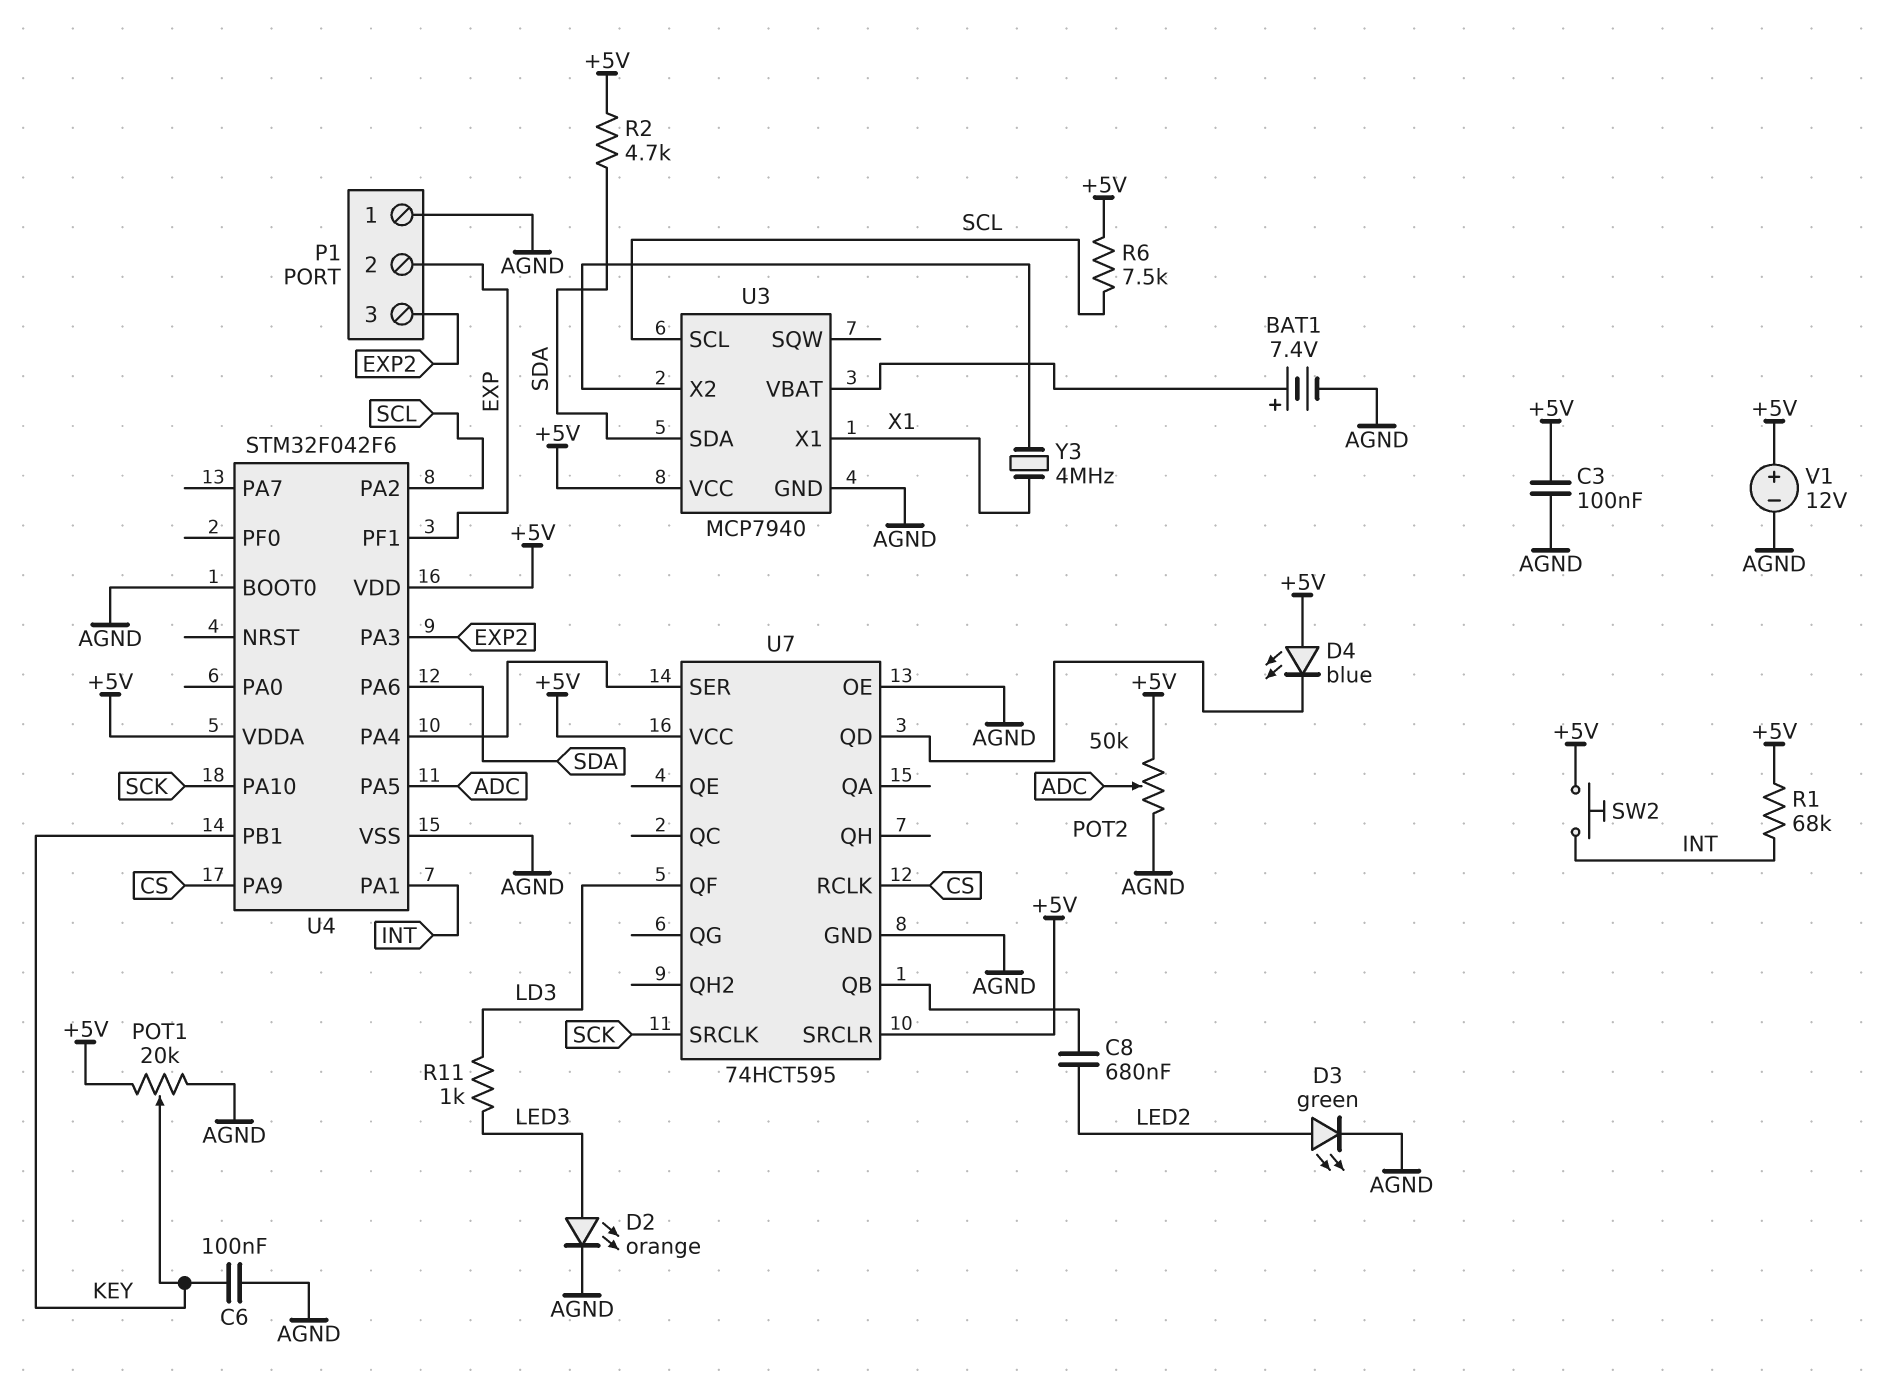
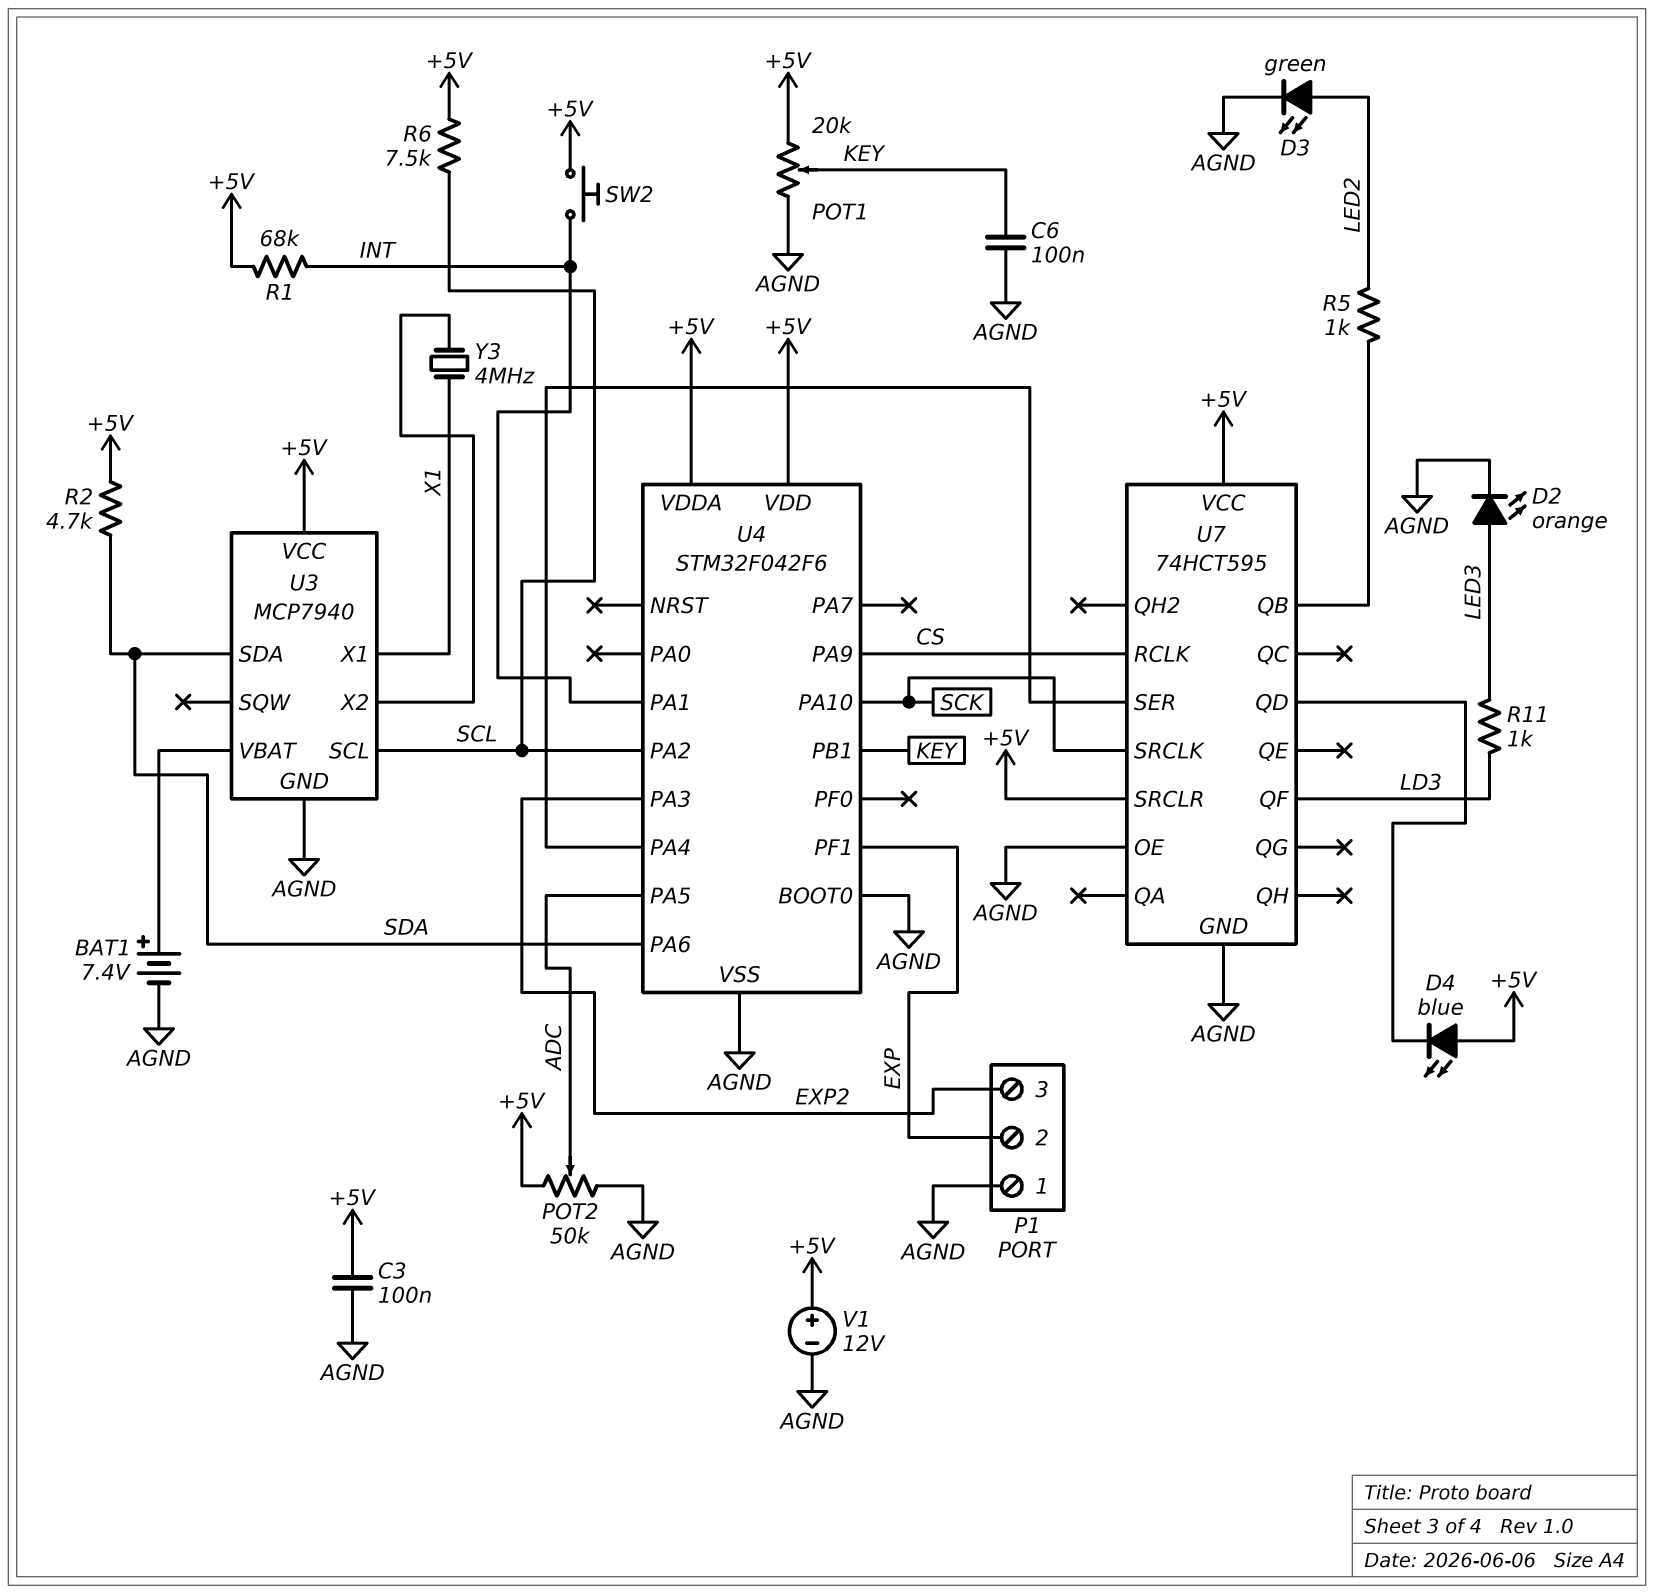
C8: 680nF (LED2, U7/QB) -> none
R5: none -> 1k (LED2, U7/QB)

